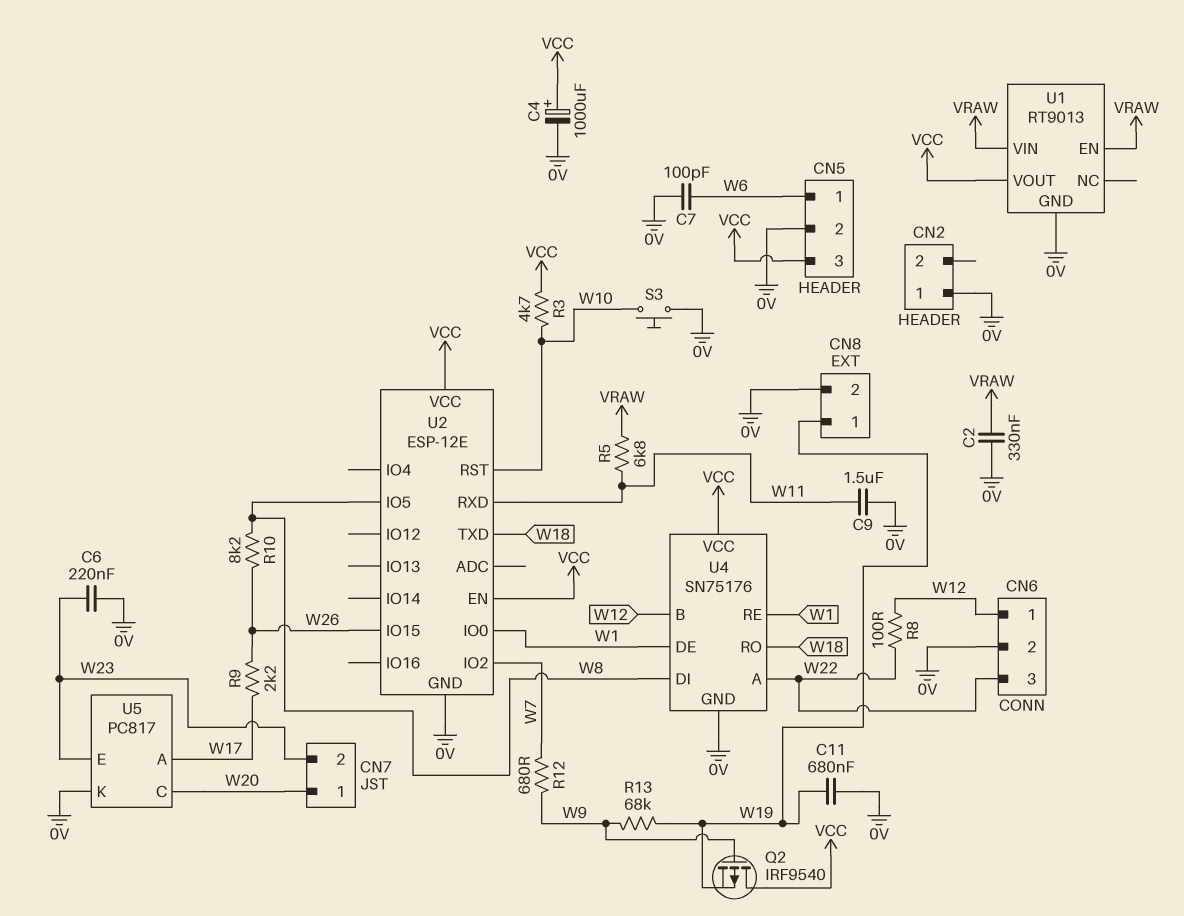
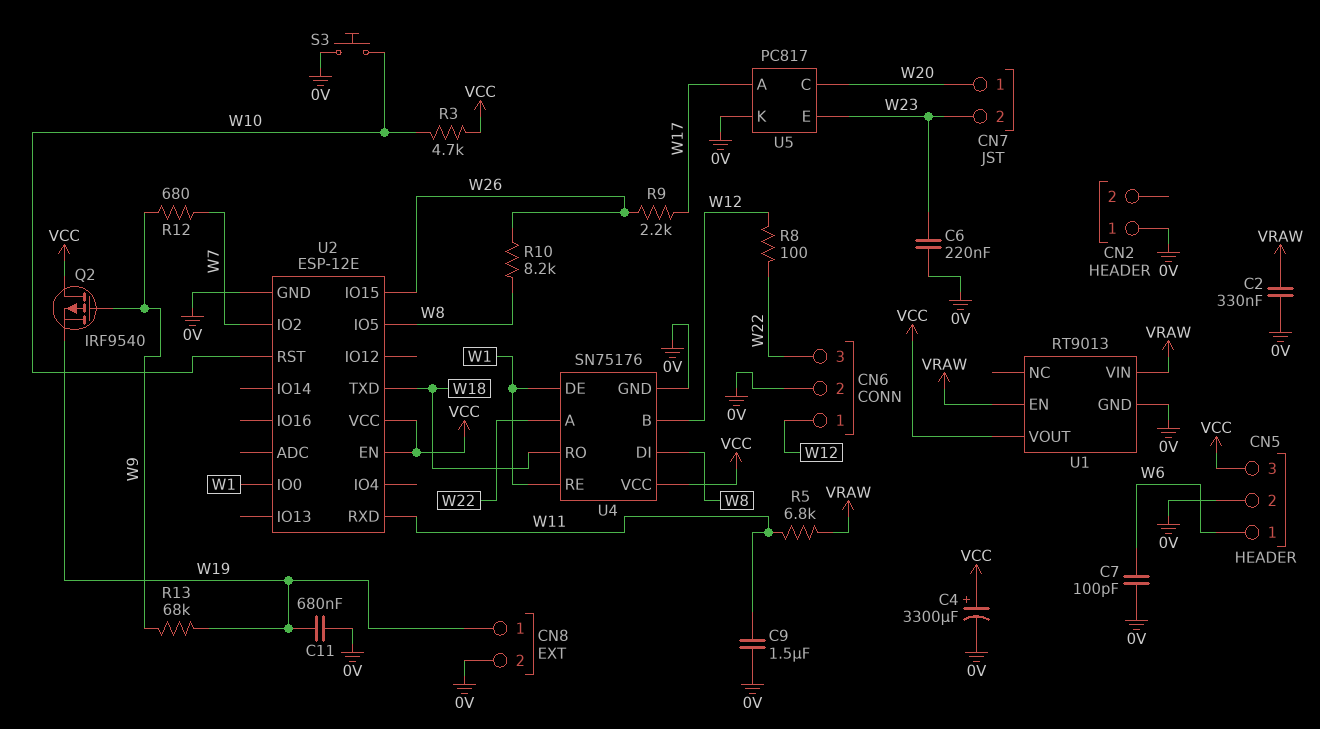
C4: 1000uF (plus VCC, minus 0V) -> 3300uF (plus VCC, minus 0V)

